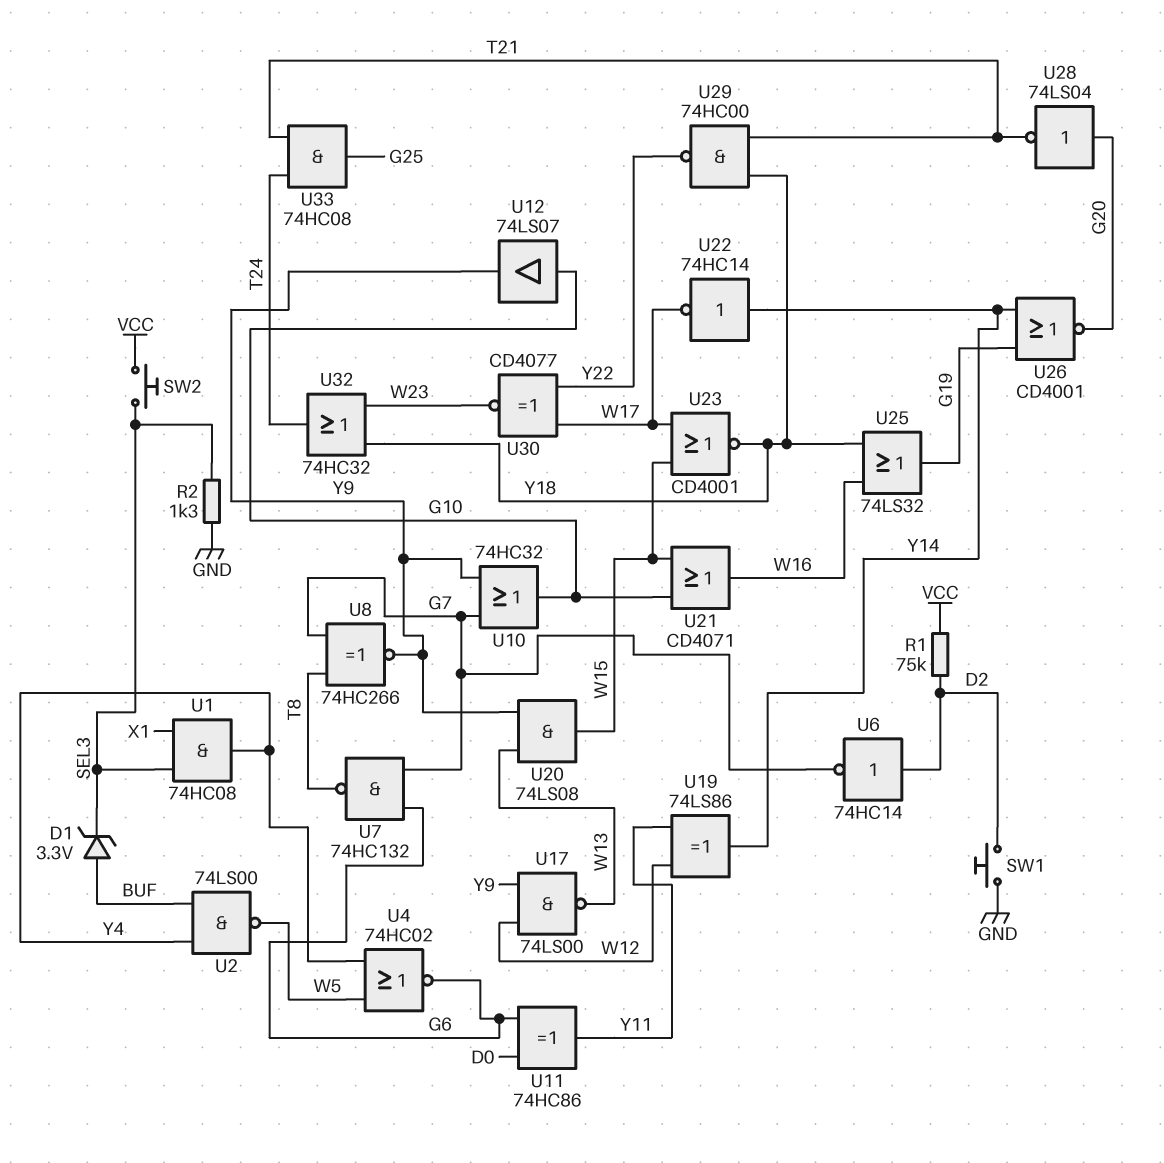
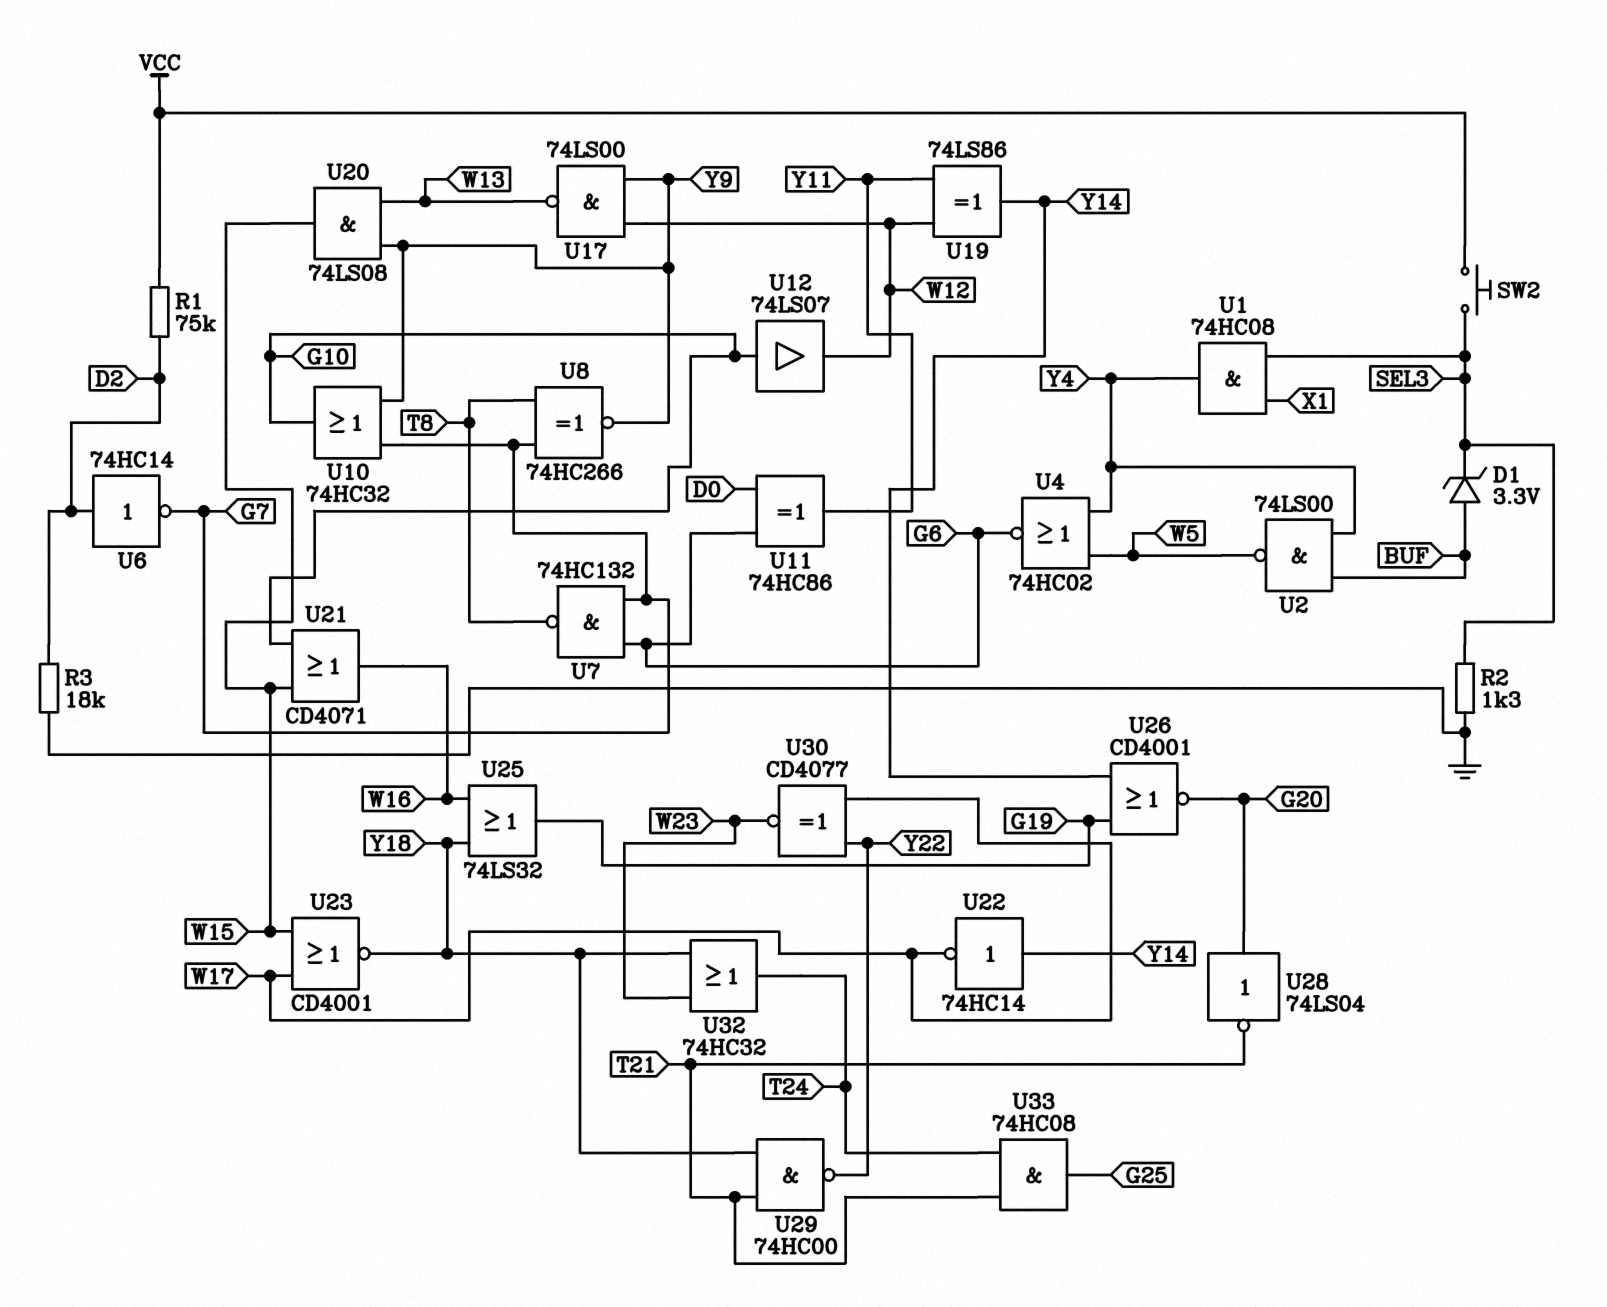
R3: none -> 18k (D2, GND)
SW1: button (D2, GND) -> none
U12: buffer 74LS07 (in G10, out Y9) -> buffer 74LS07 (in G10, out W12)

